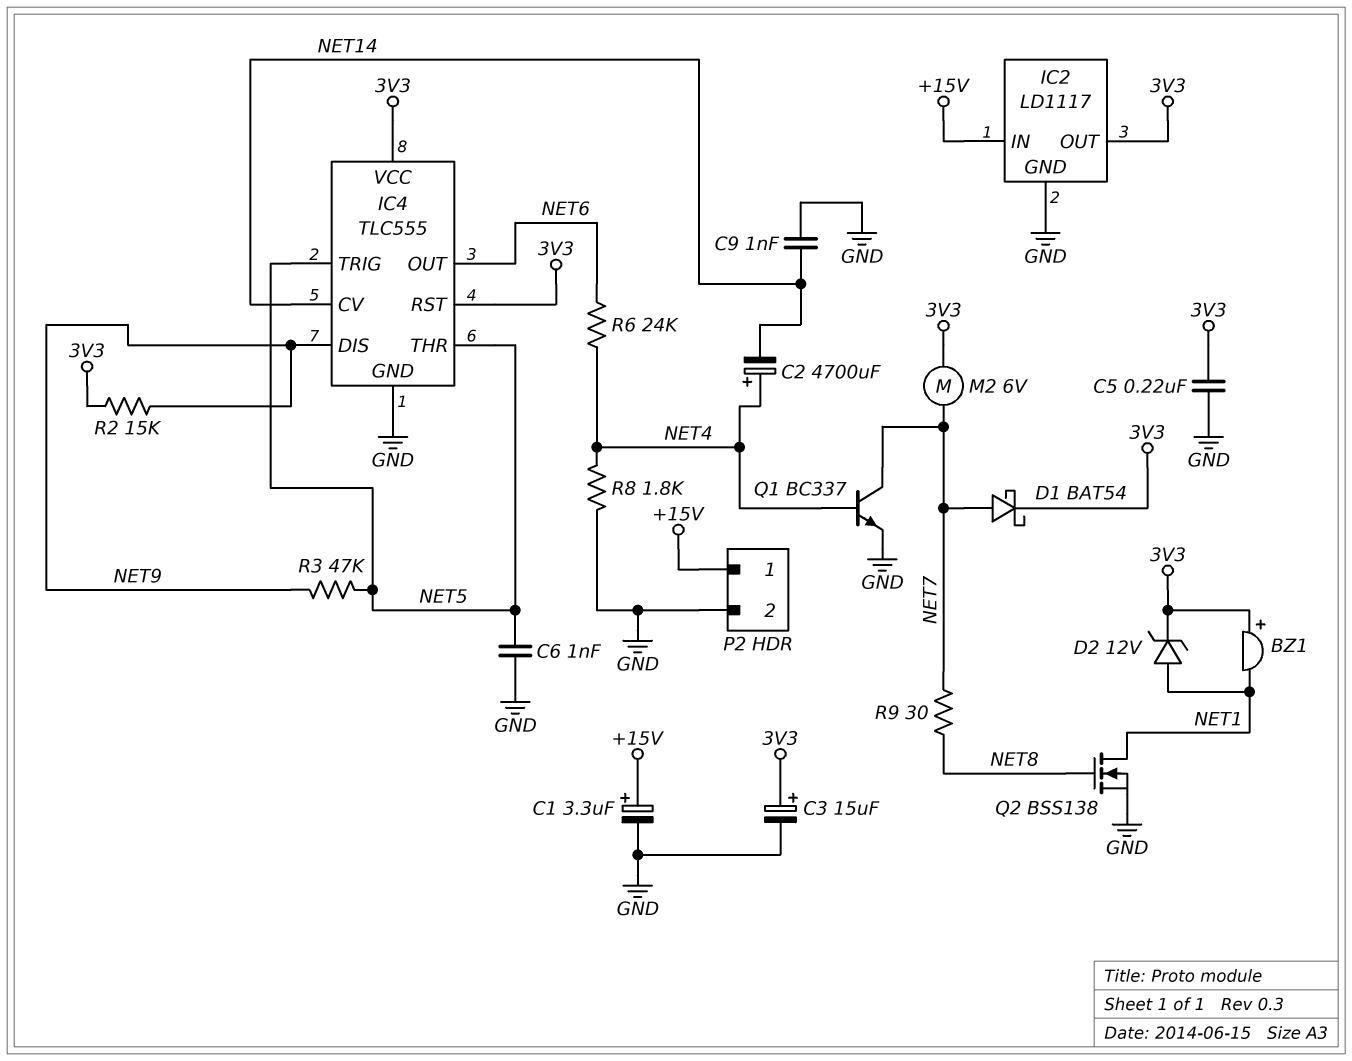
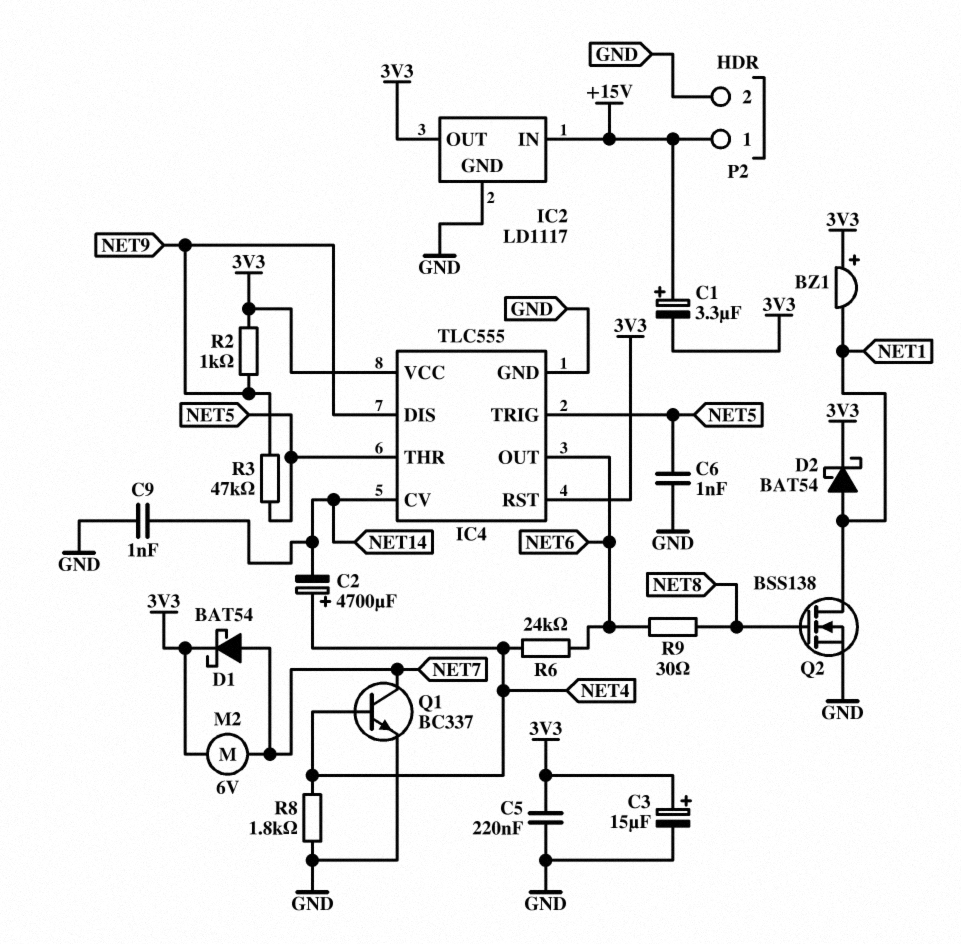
C1: 3.3uF (plus +15V, minus GND) -> 3.3uF (plus +15V, minus 3V3)
D2: zener 12V (A NET1, K 3V3) -> schottky BAT54 (A NET1, K 3V3)
R2: 15k (3V3, NET9) -> 1k (3V3, NET9)
R9: 30 (NET7, NET8) -> 30 (NET6, NET8)

